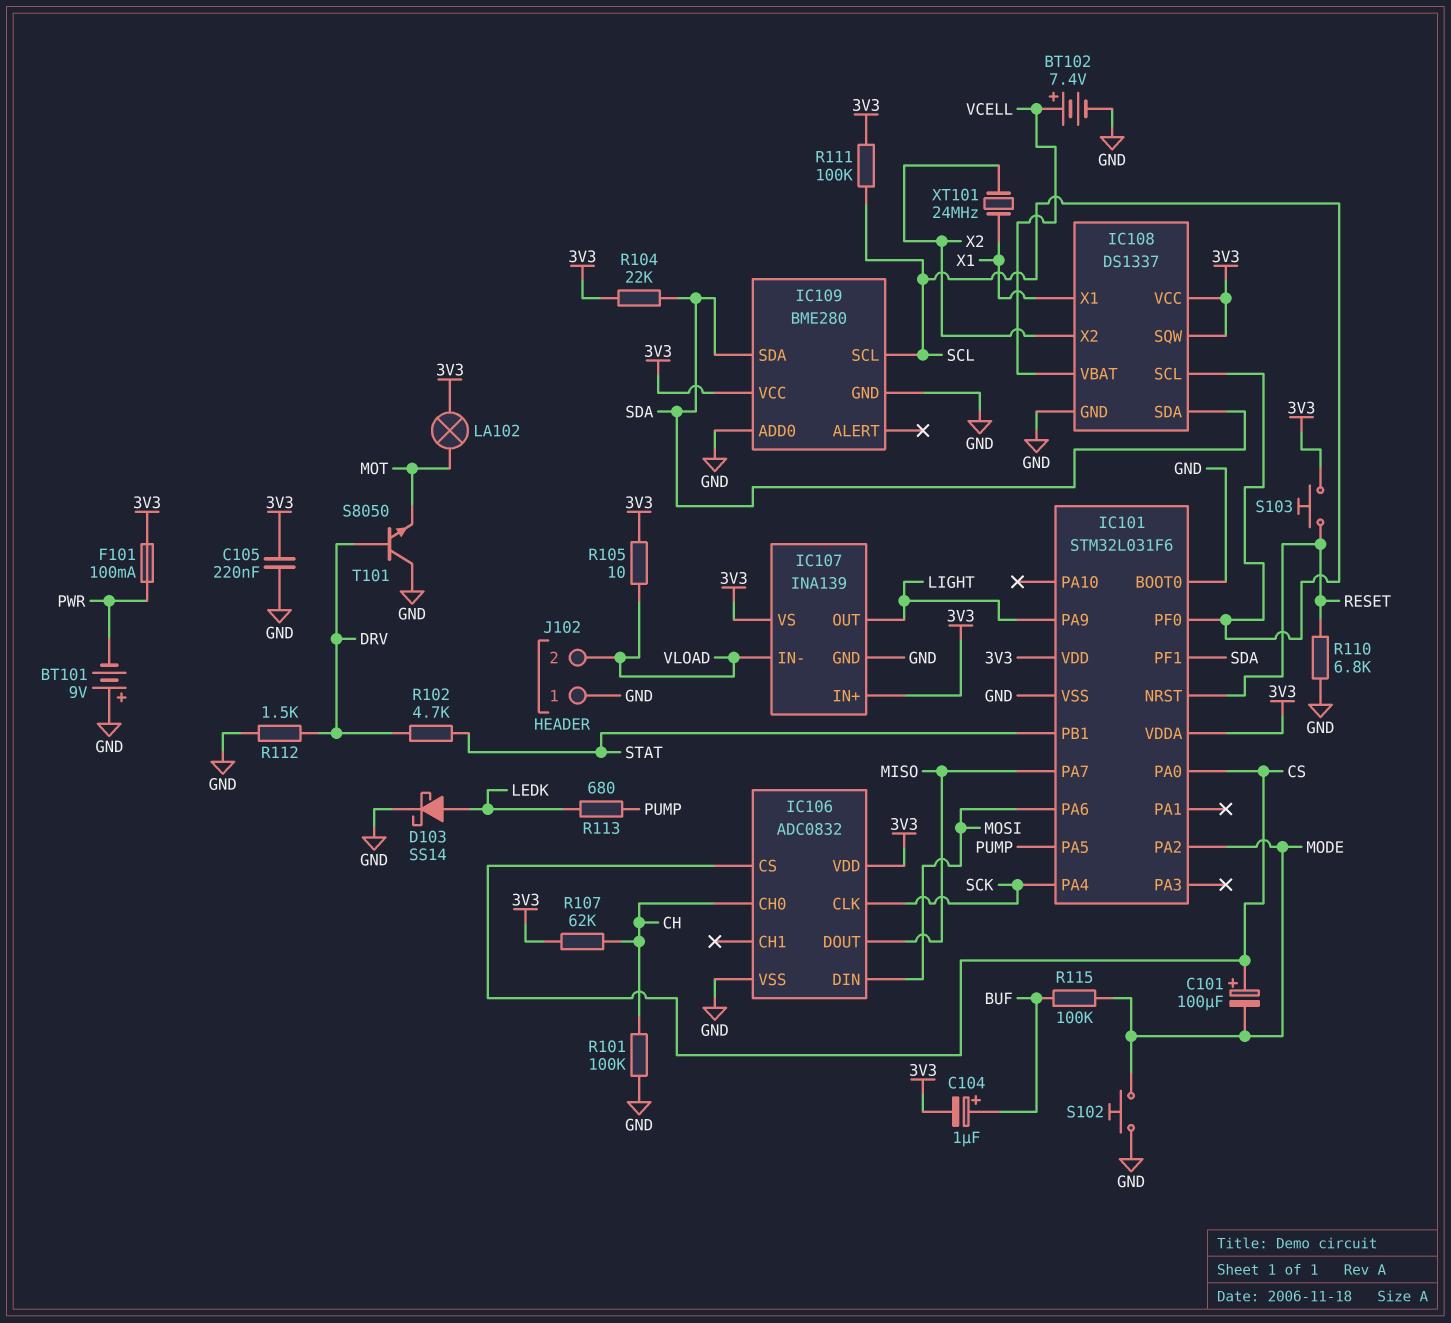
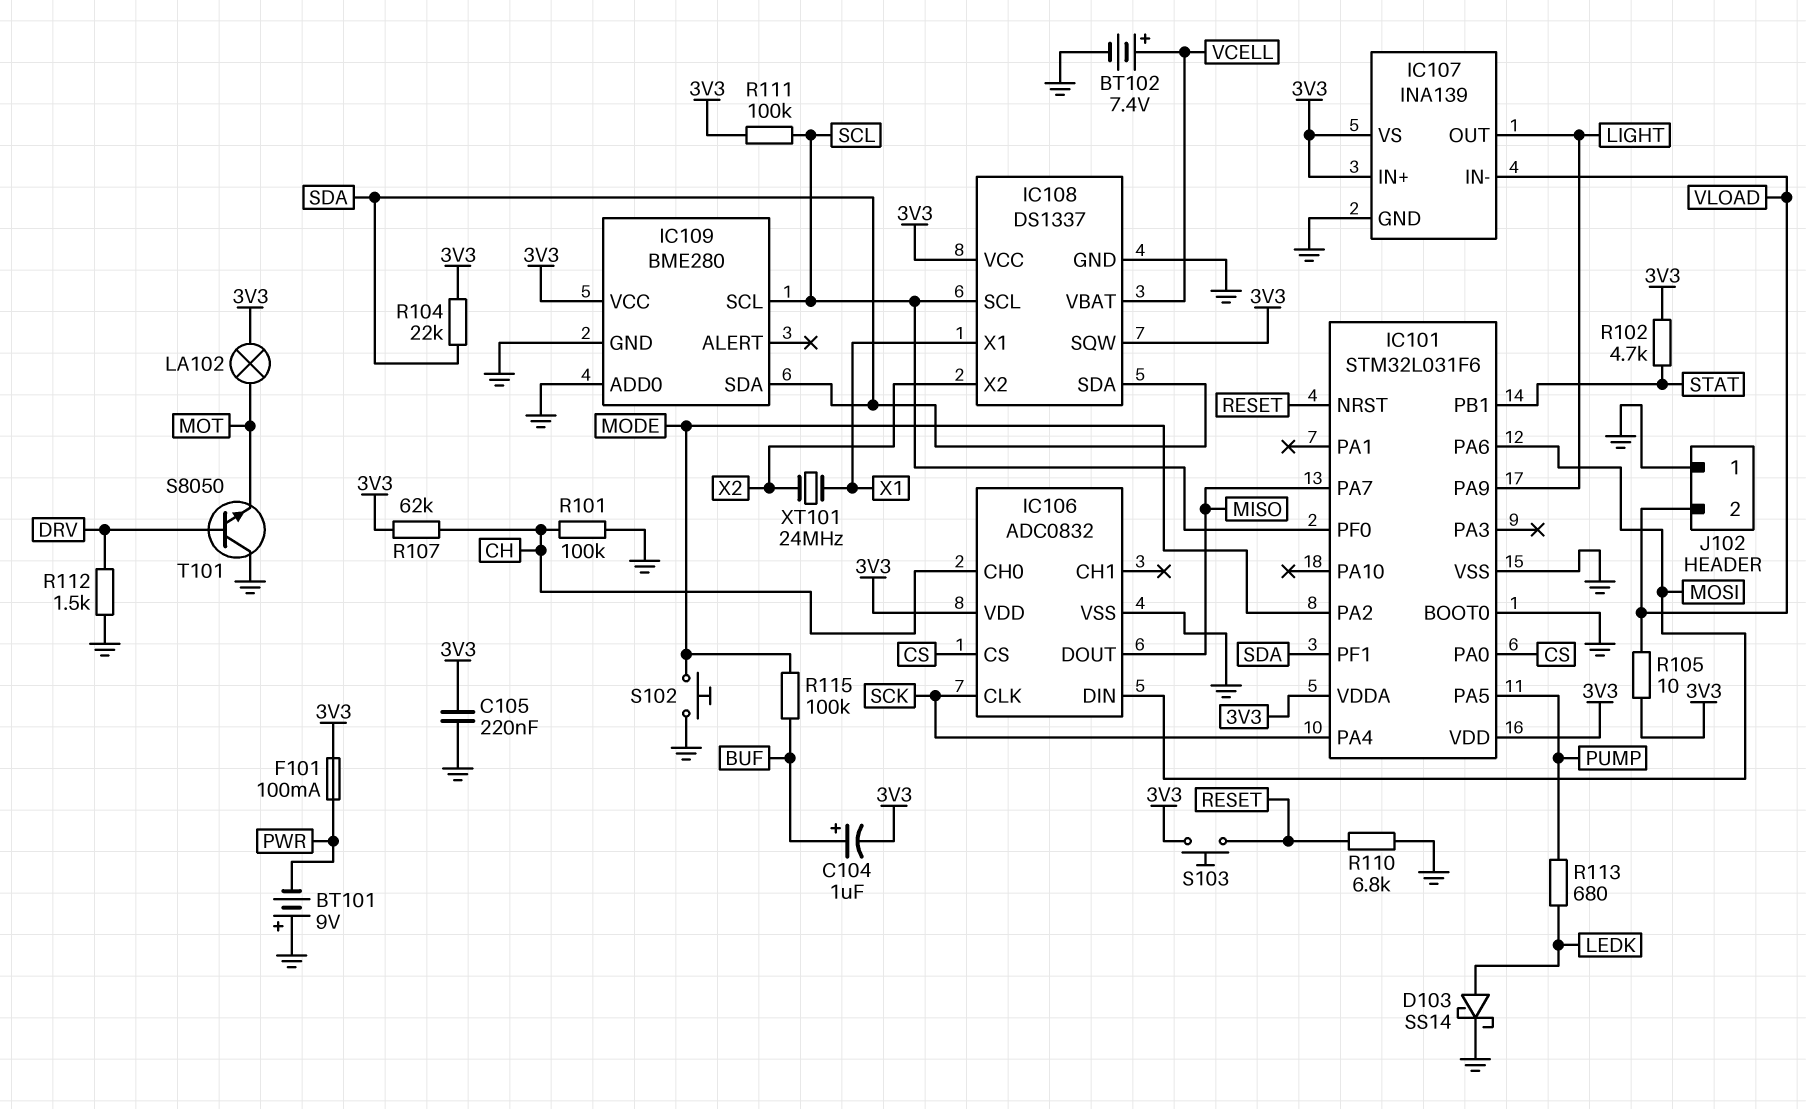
C101: 100uF (plus CS, minus MODE) -> none
R102: 4.7k (DRV, STAT) -> 4.7k (3V3, STAT)

